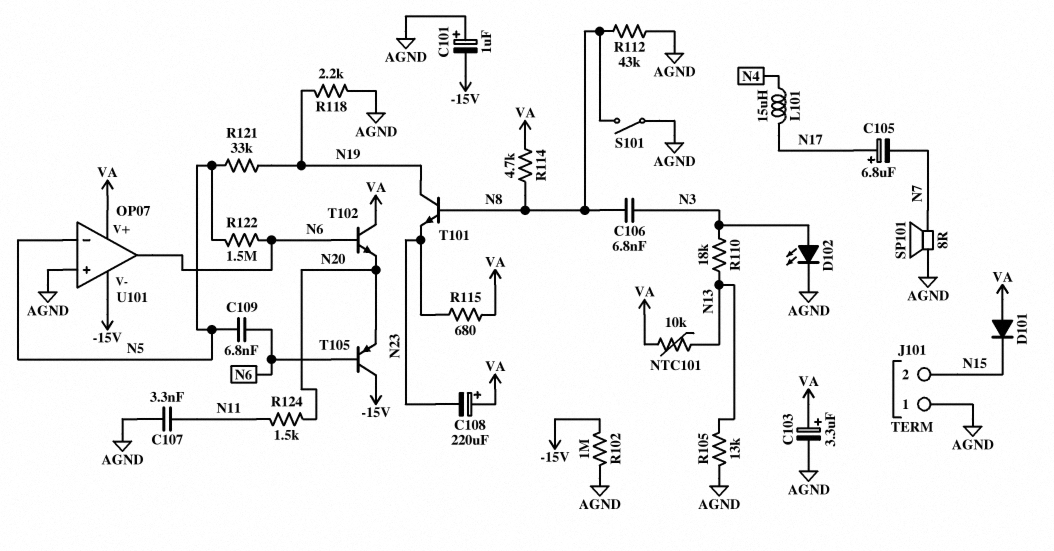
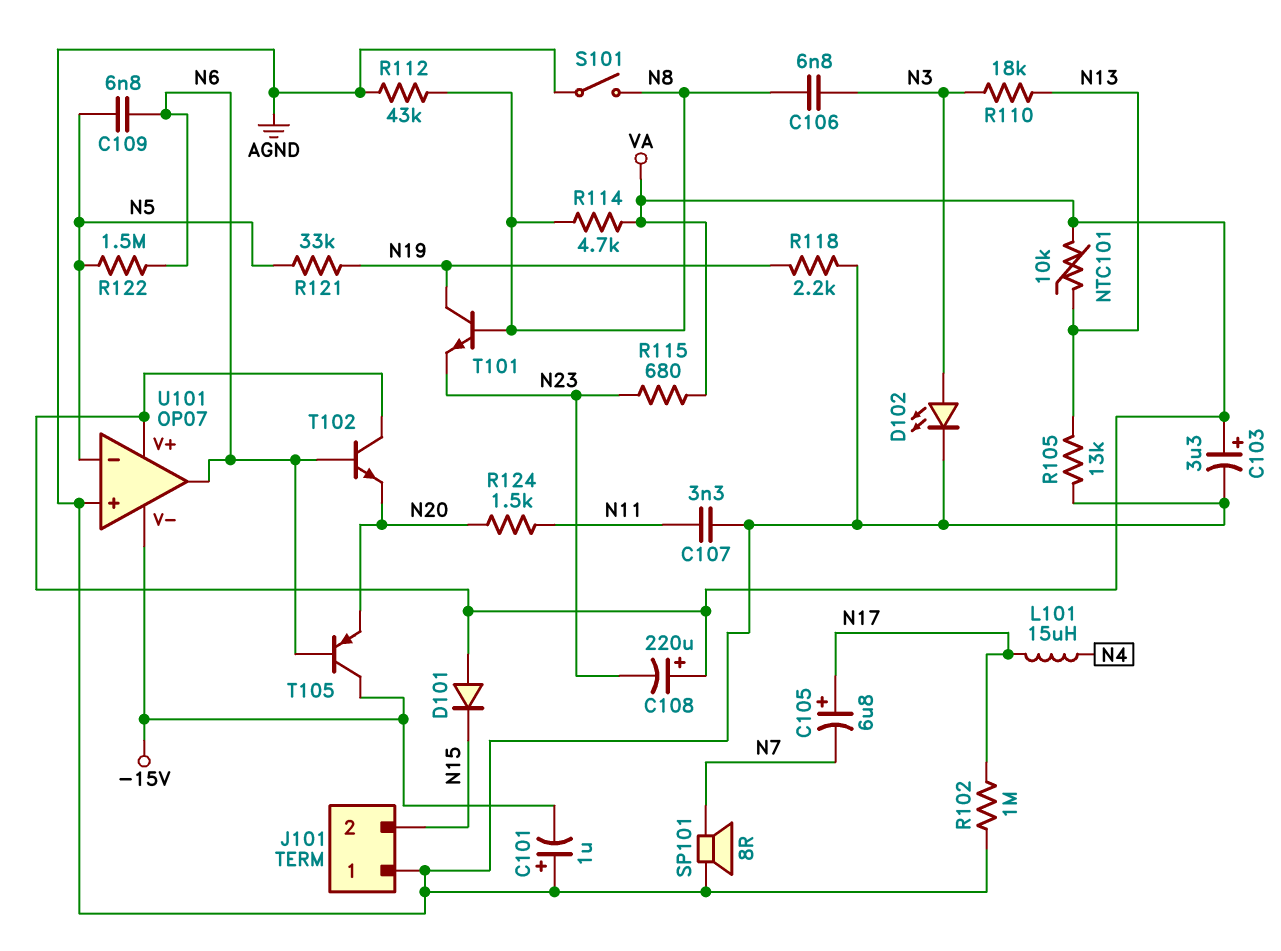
R102: 1M (-15V, AGND) -> 1M (AGND, N17)

